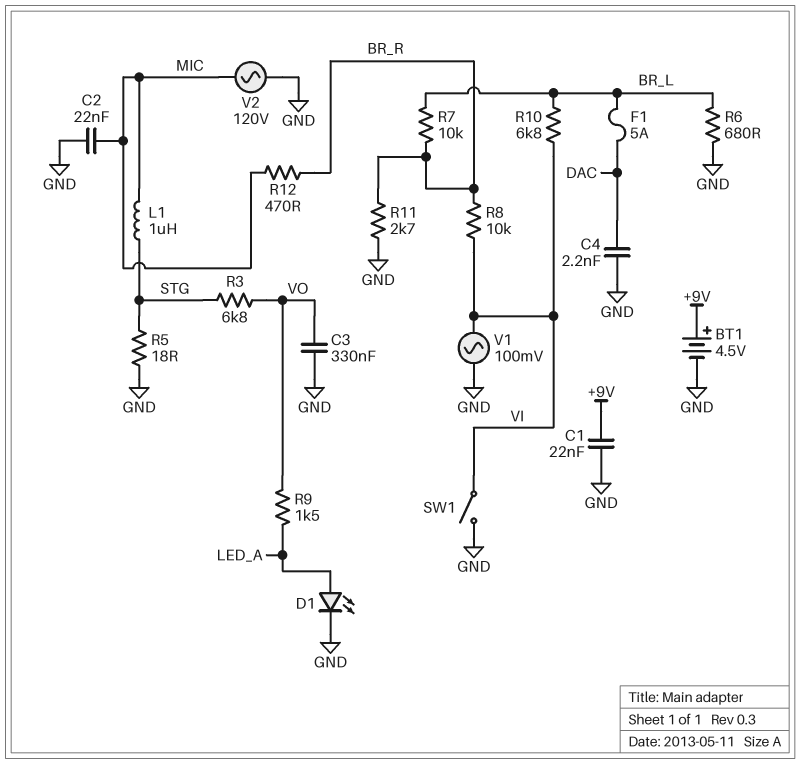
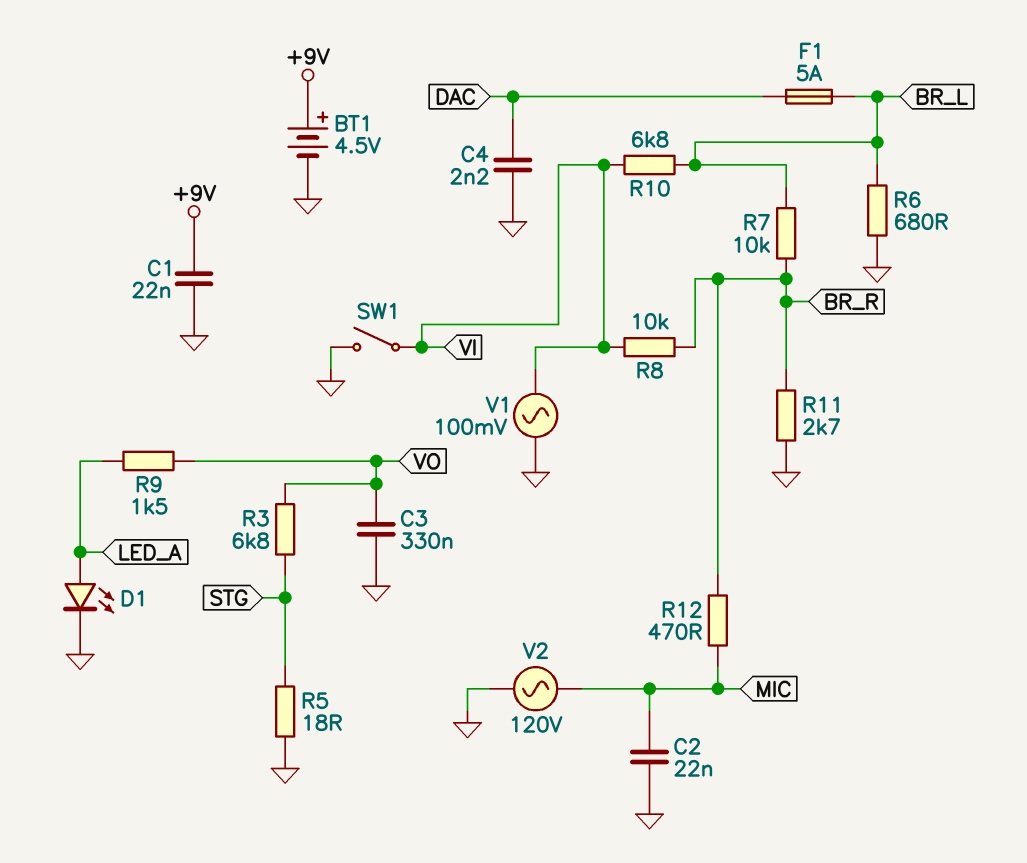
L1: 1uH (MIC, STG) -> none

